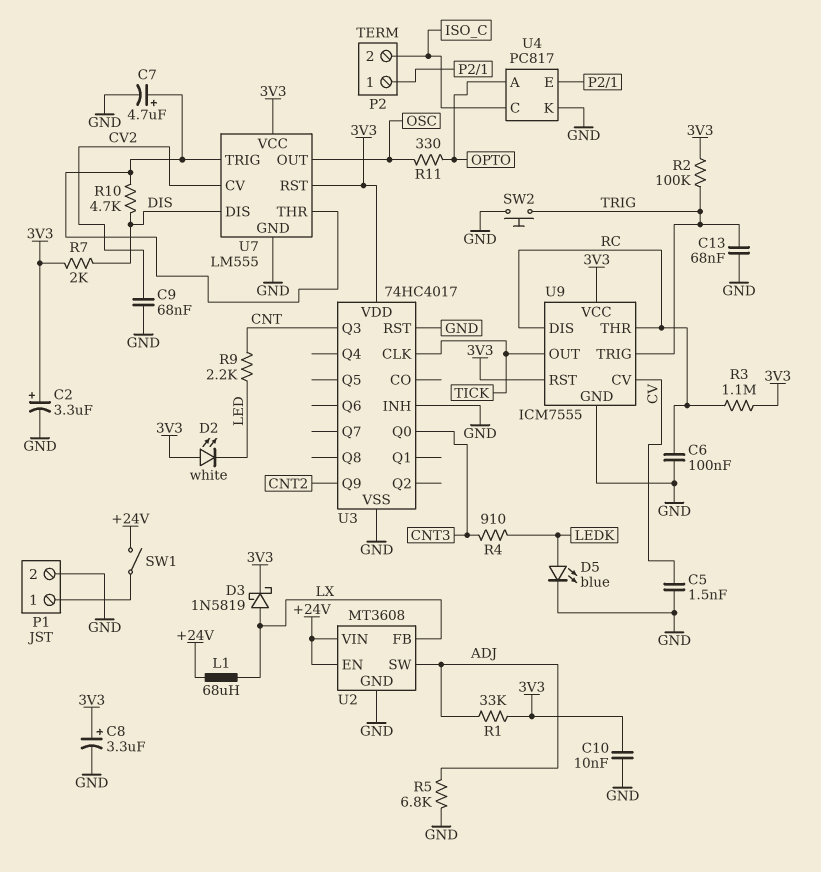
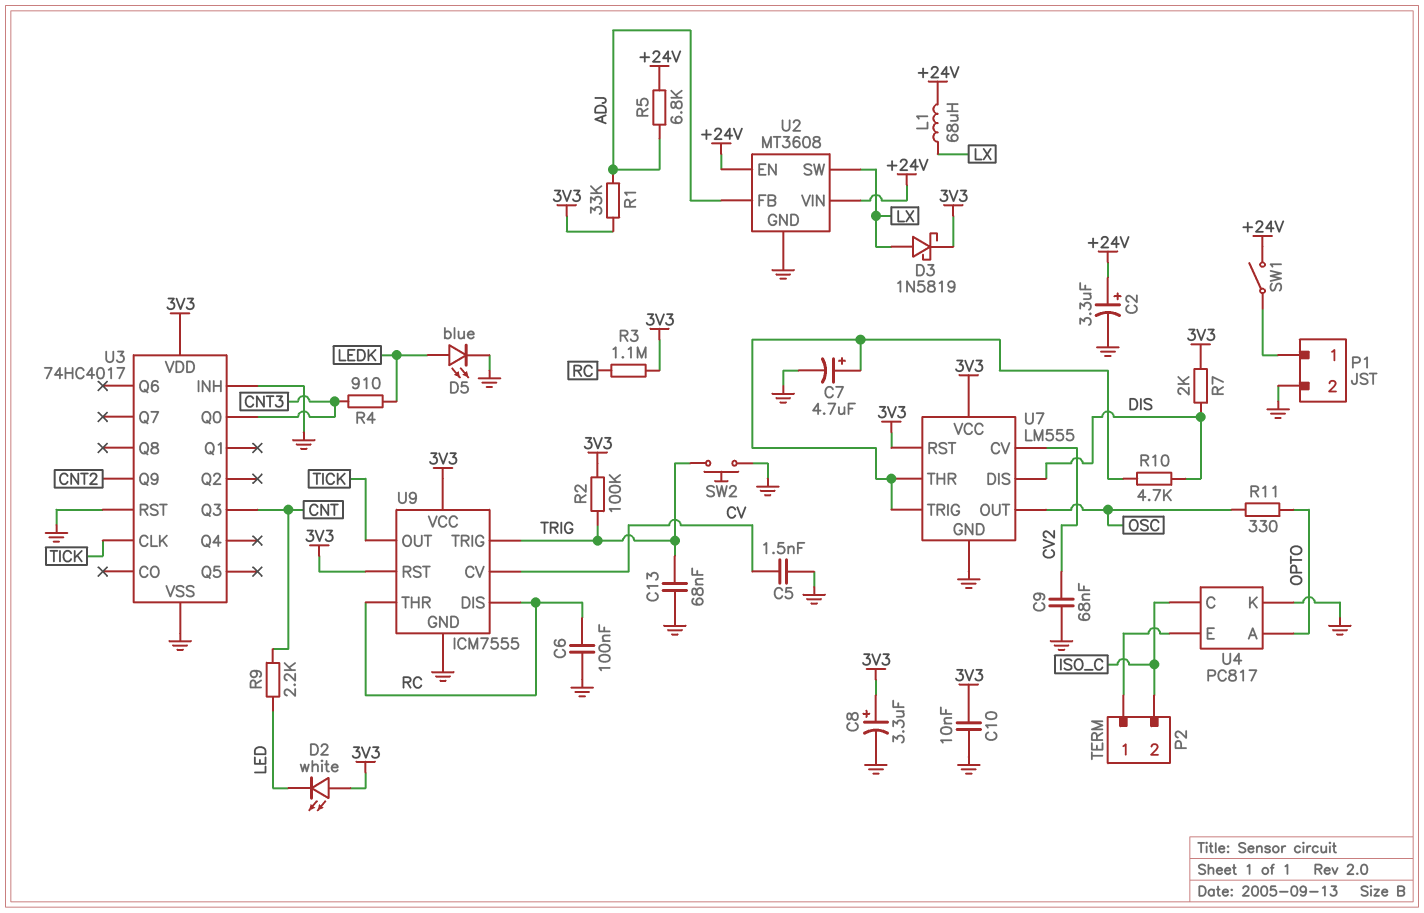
C2: 3.3uF (plus 3V3, minus GND) -> 3.3uF (plus +24V, minus GND)
R5: 6.8k (ADJ, GND) -> 6.8k (+24V, ADJ)
U2 pin FB: LX -> ADJ
U2 pin SW: ADJ -> LX

